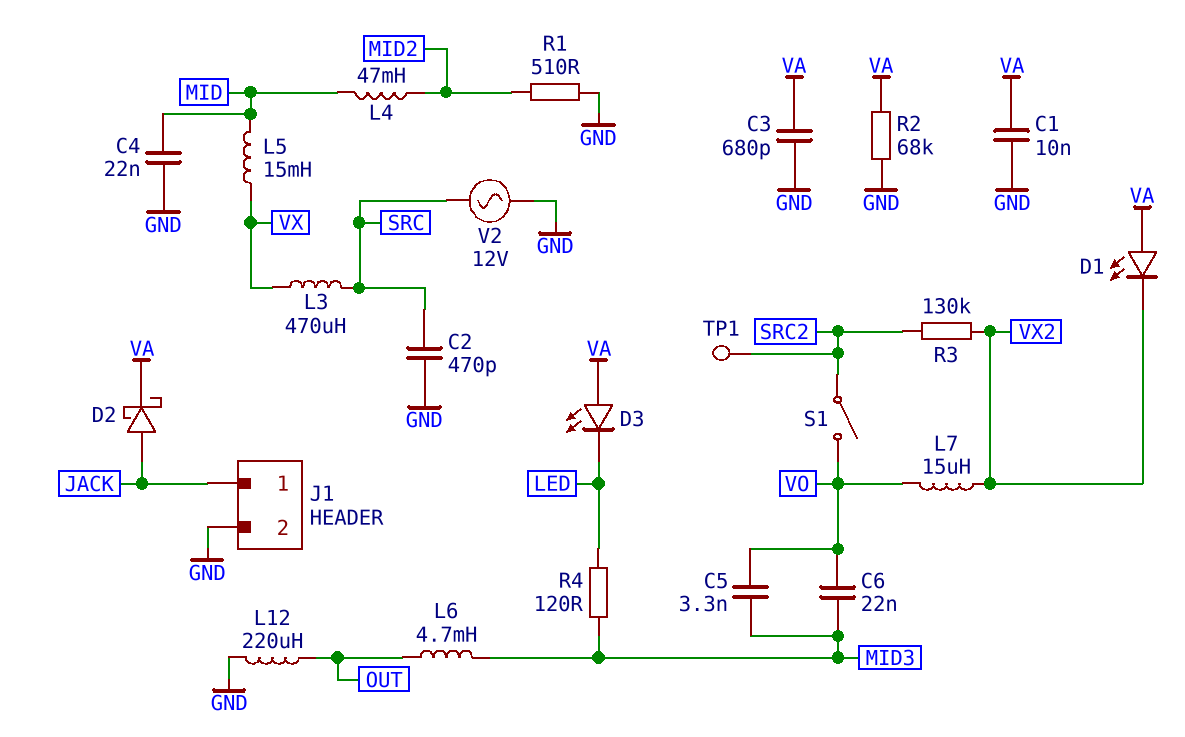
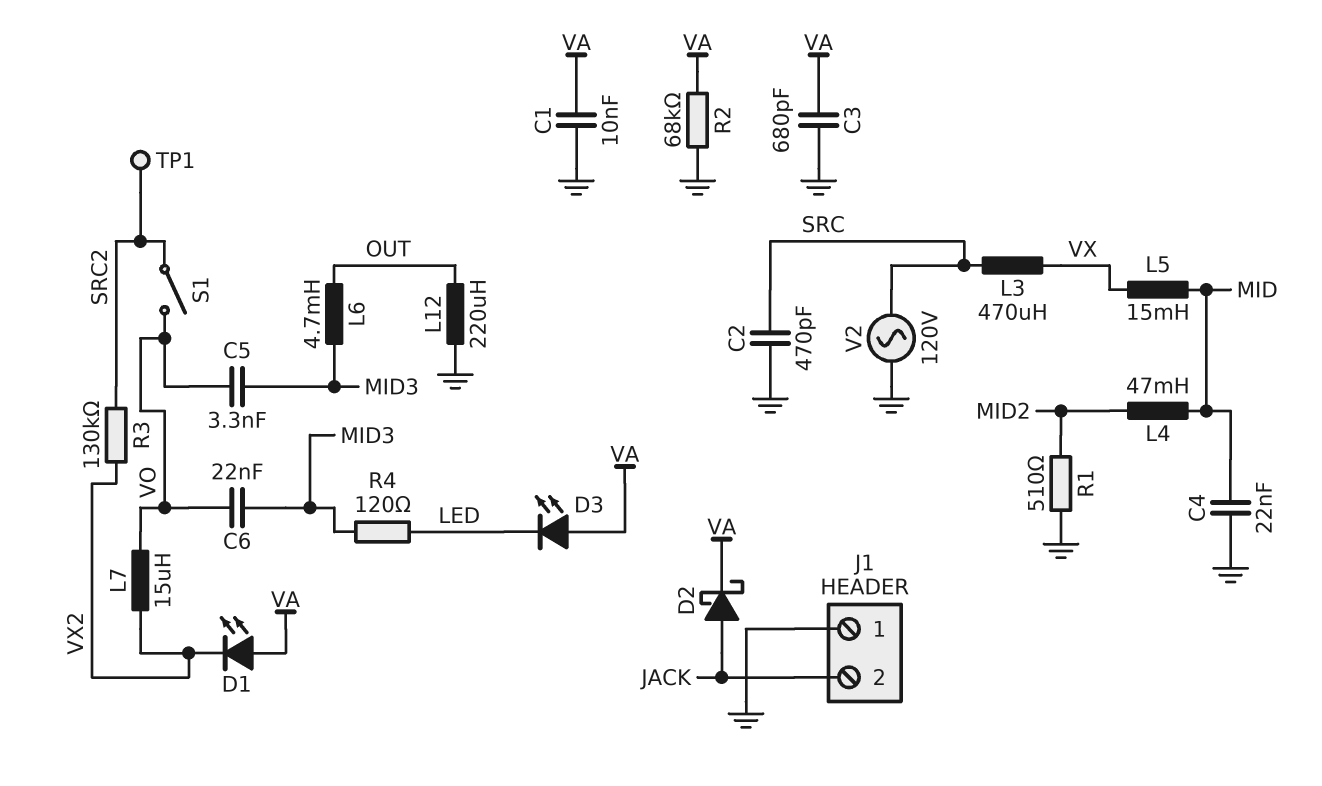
J1 pin 1: JACK -> GND
J1 pin 2: GND -> JACK
V2: AC 12V (GND, SRC) -> AC 120V (GND, SRC)

